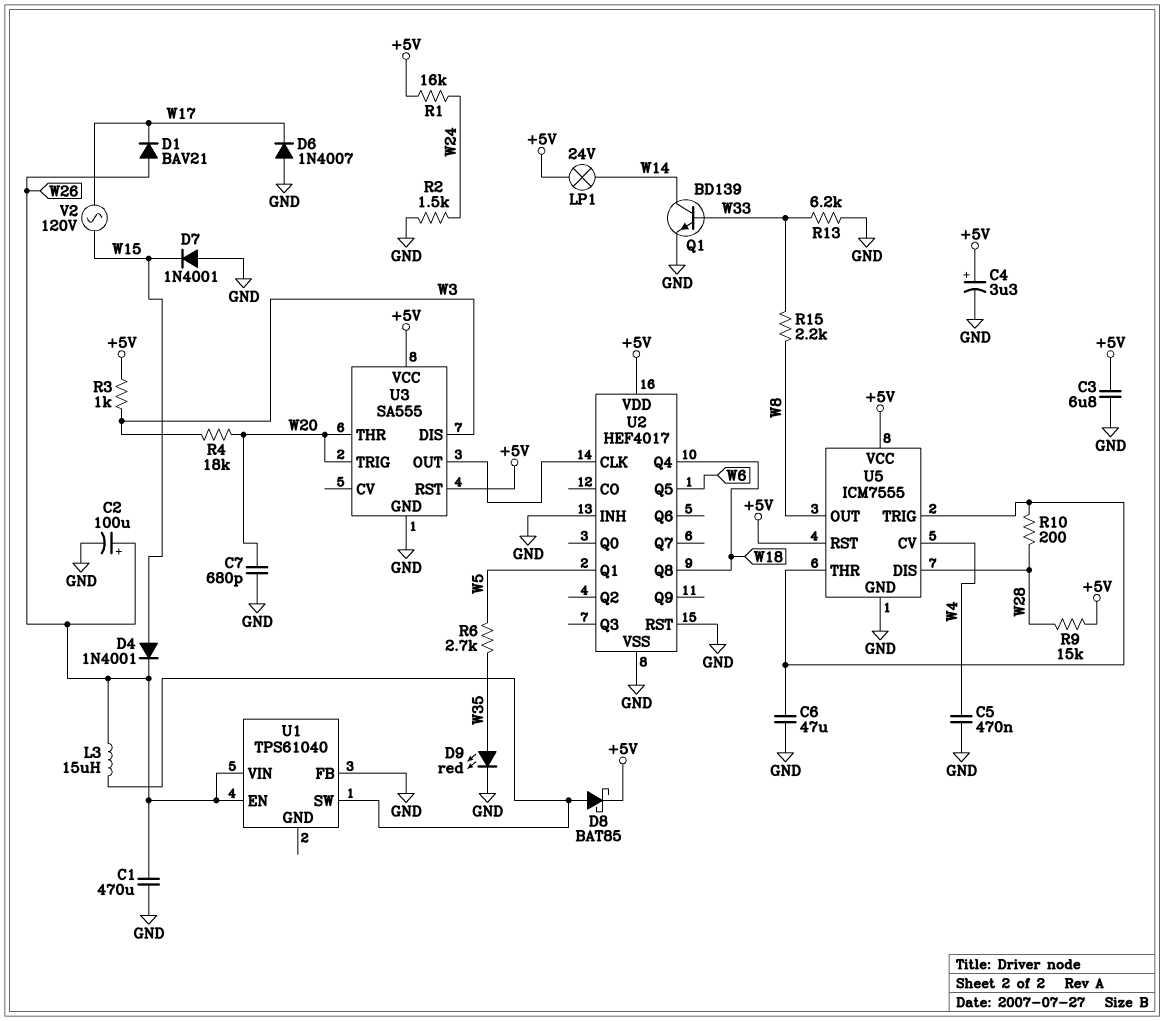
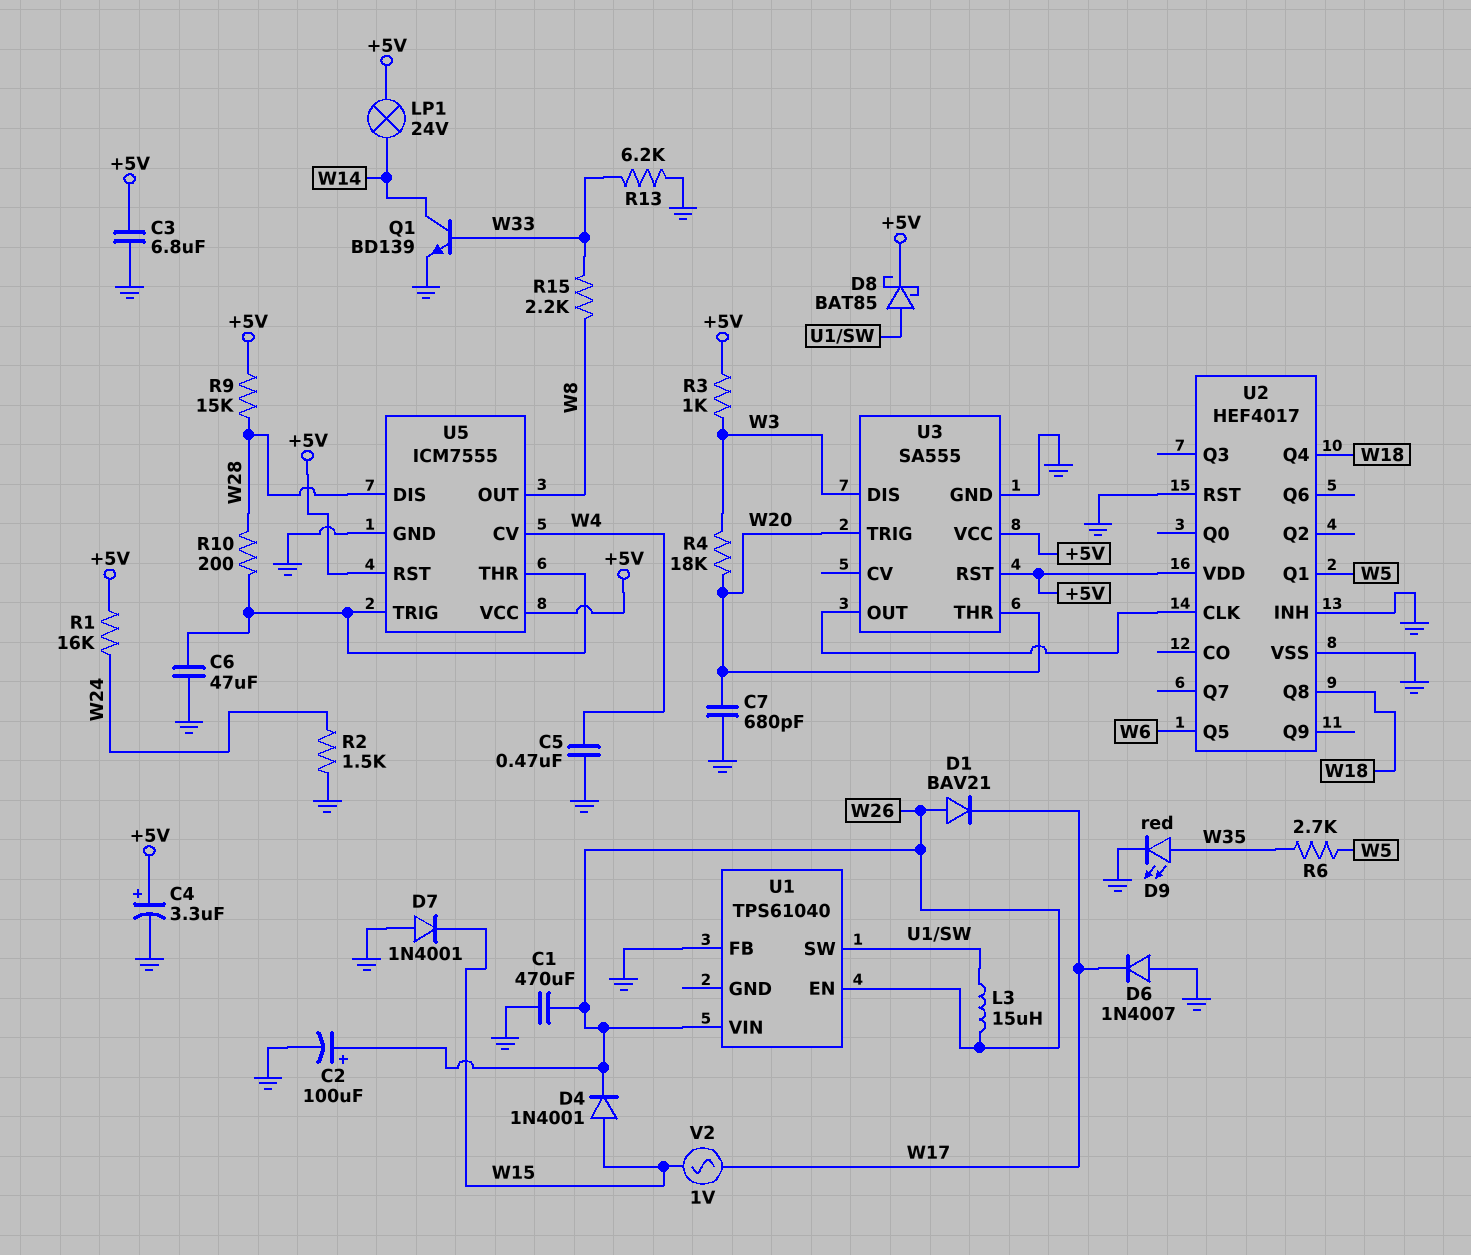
V2: AC 120V (W15, W17) -> AC 1V (W15, W17)

